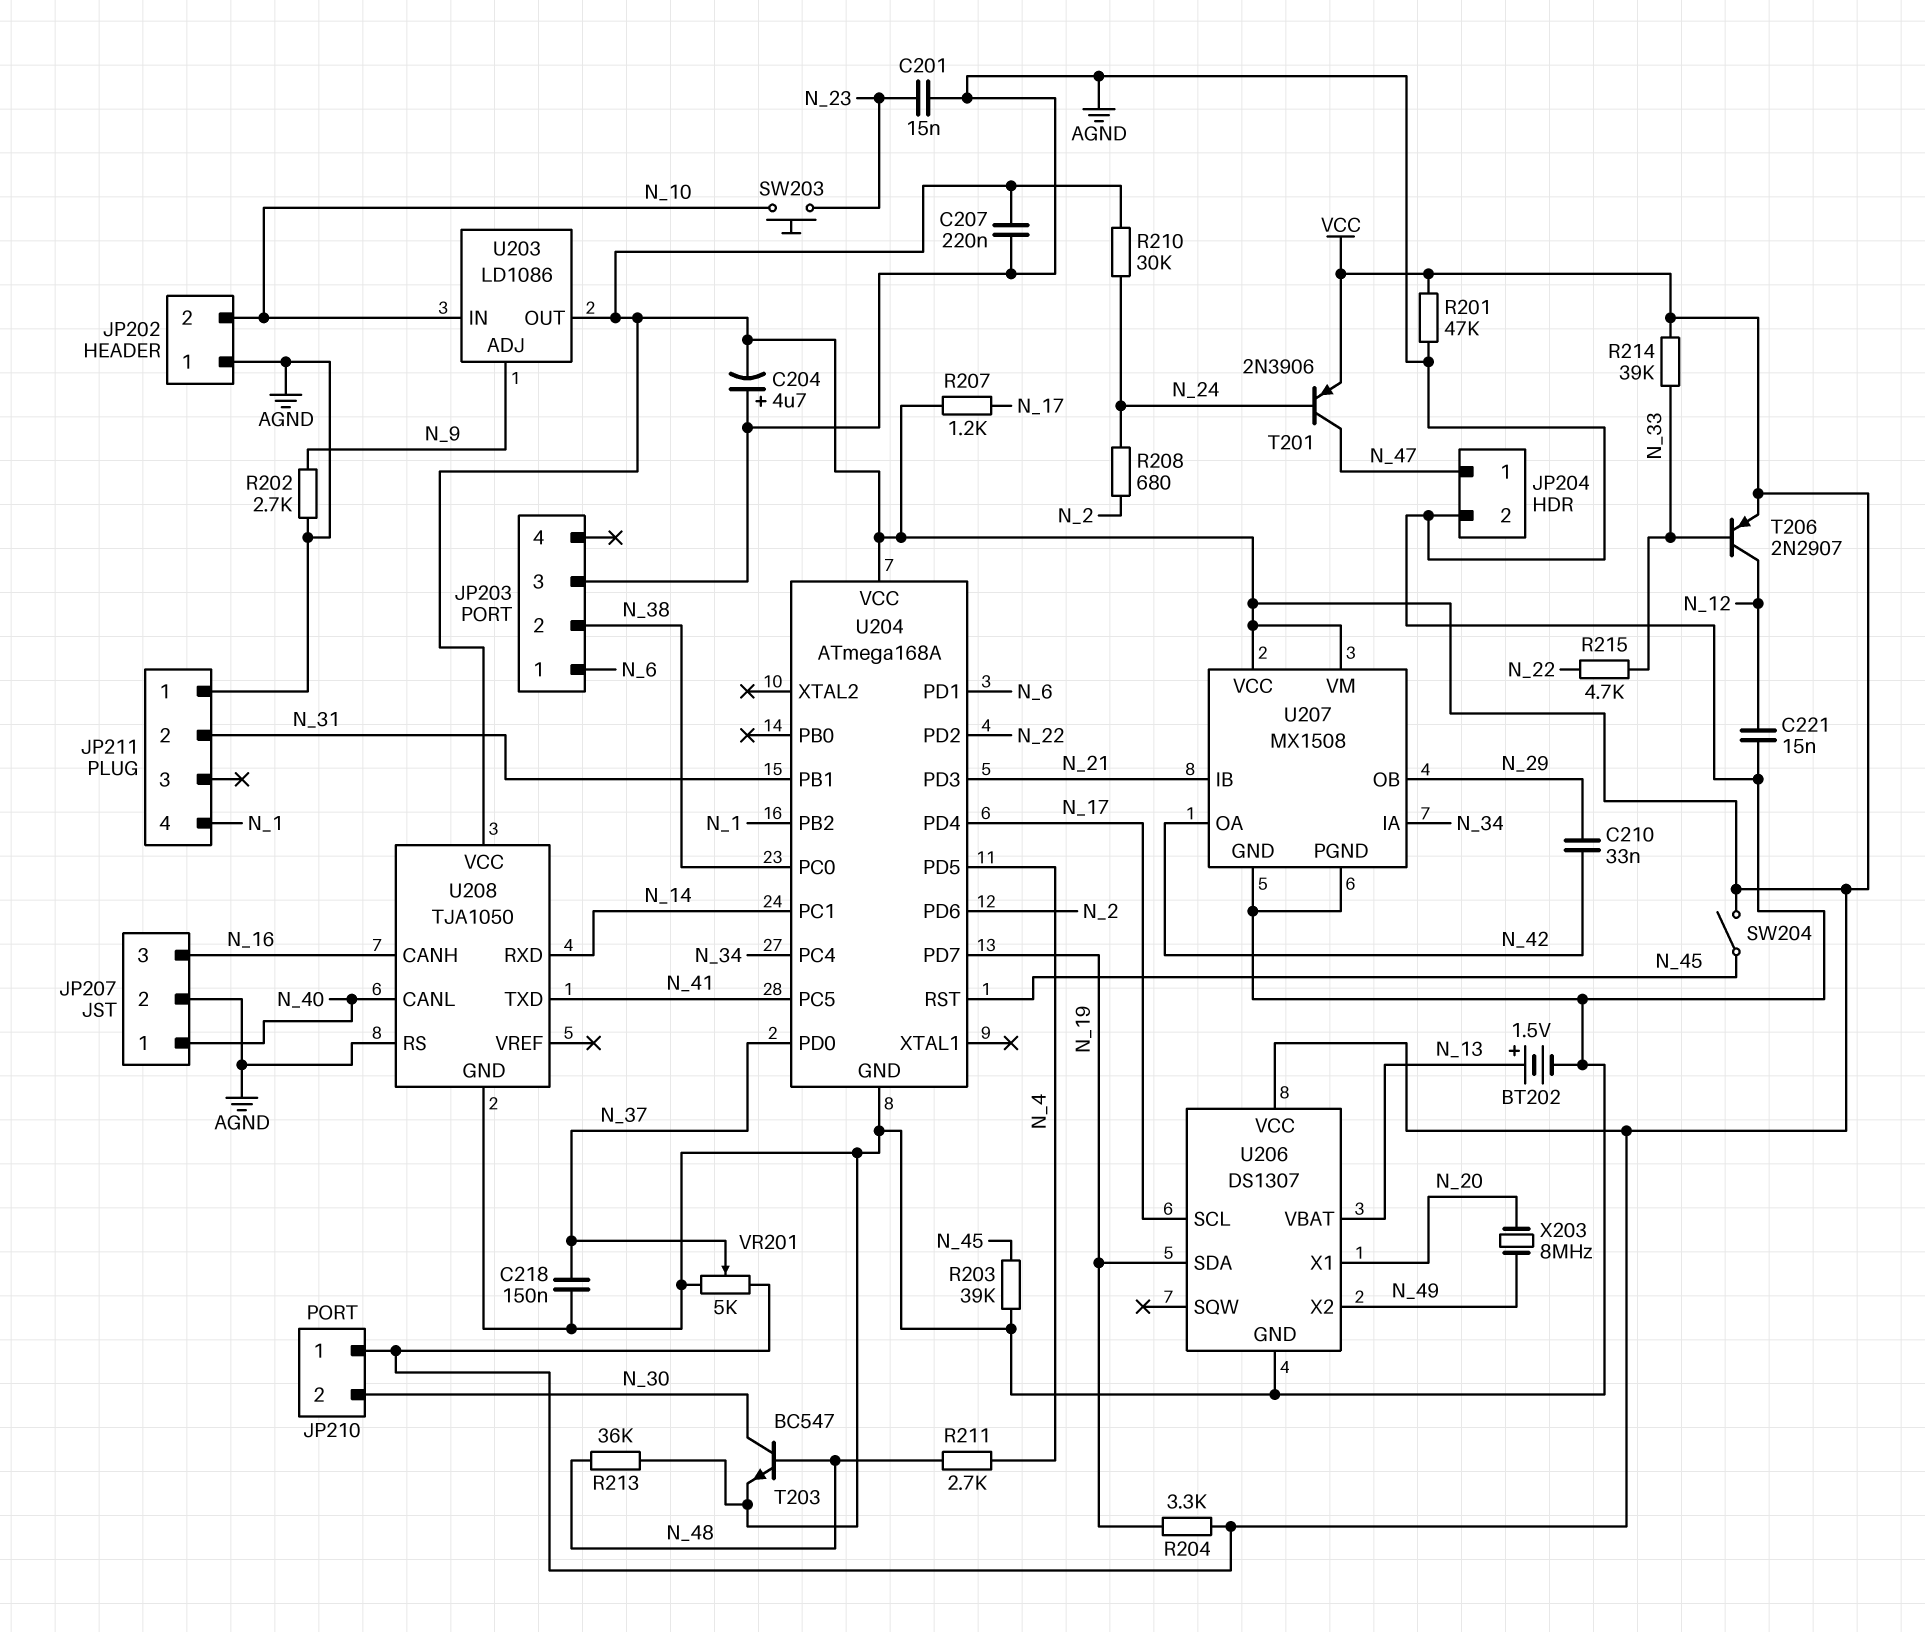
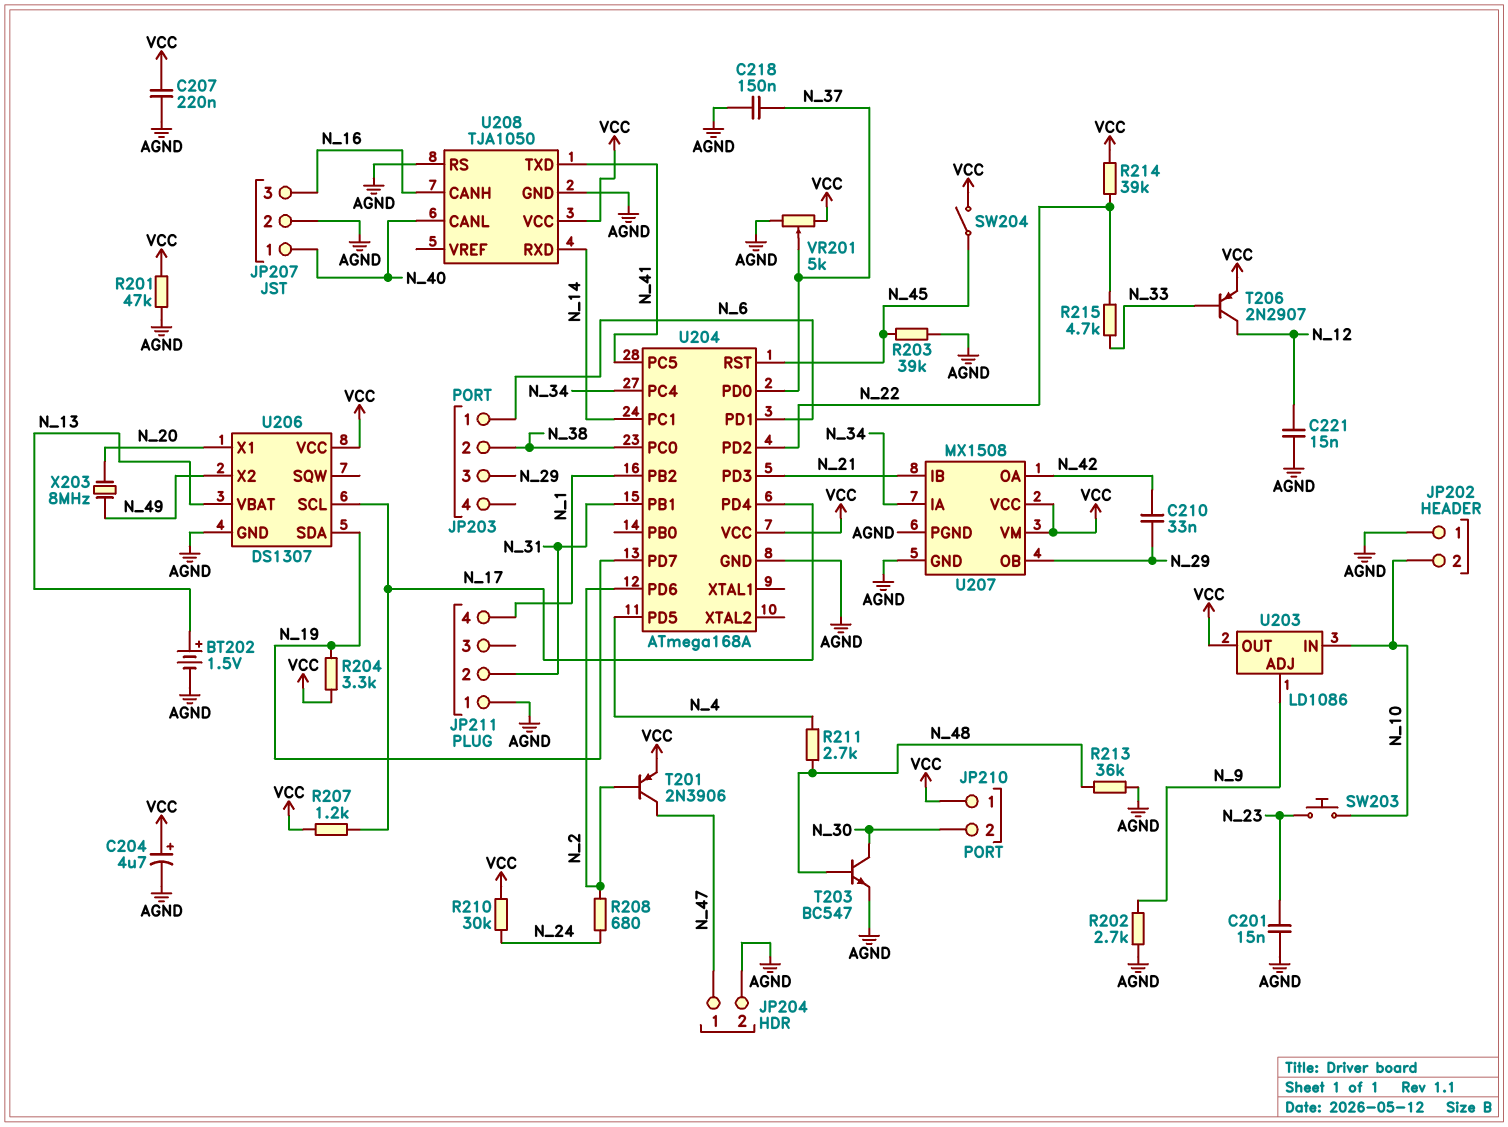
C204: 4.7uF (plus AGND, minus VCC) -> 4.7uF (plus VCC, minus AGND)
JP203 pin 3: AGND -> N_29
R214: 39k (N_33, VCC) -> 39k (N_22, VCC)
T201: PNP 2N3906 (B N_24, C N_47, E VCC) -> PNP 2N3906 (B N_2, C N_47, E VCC)

